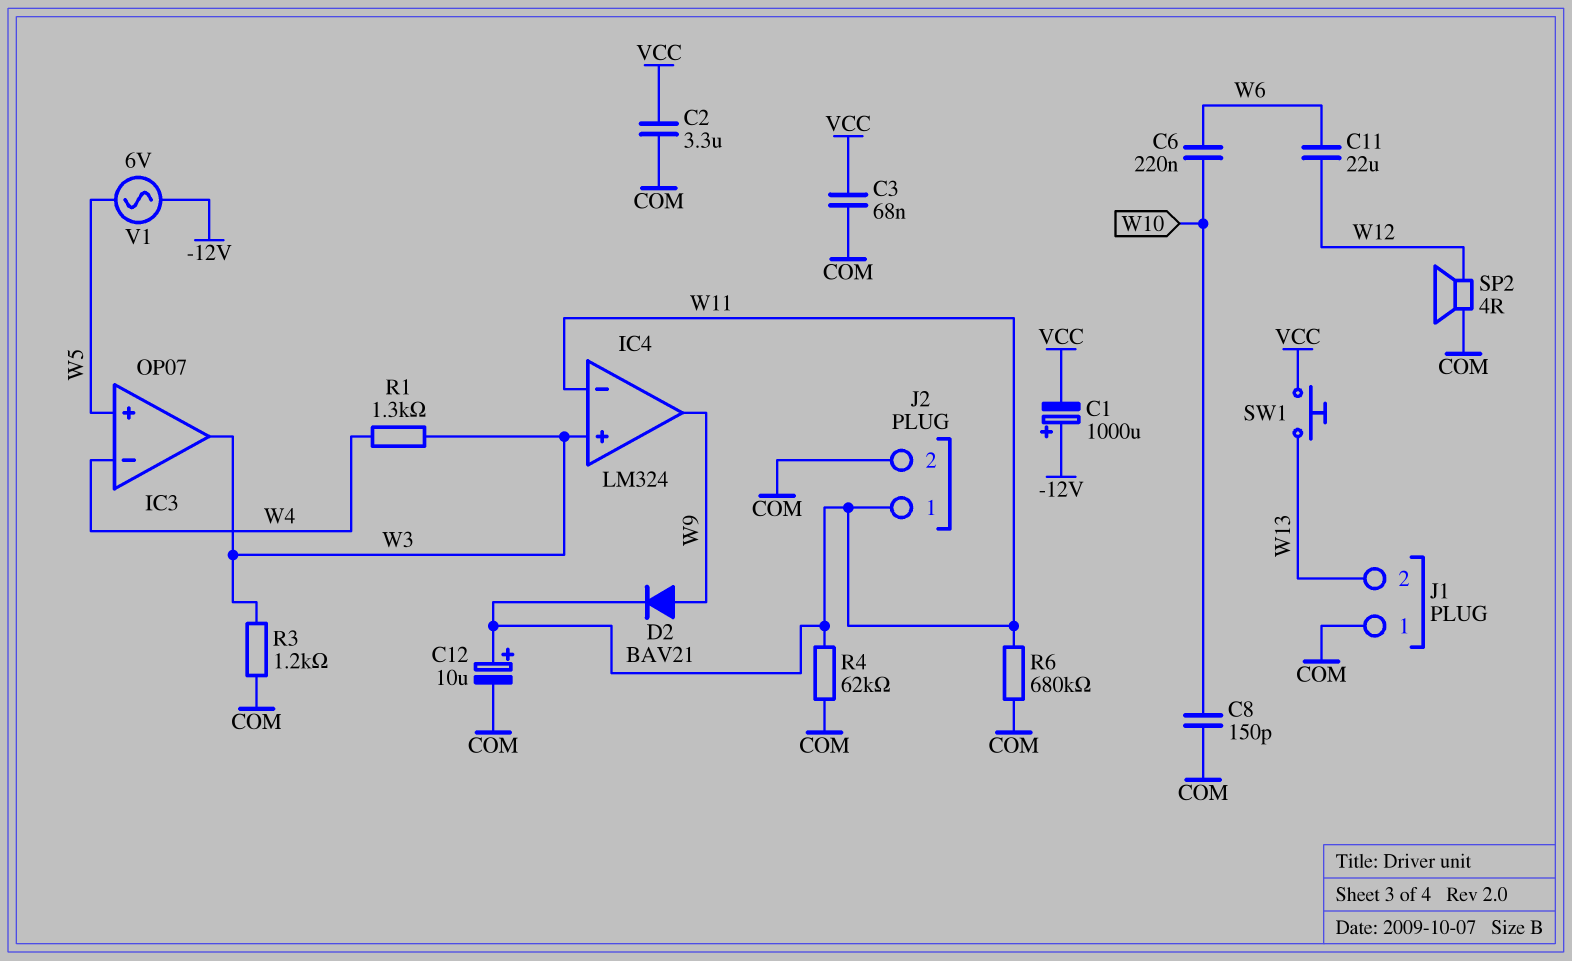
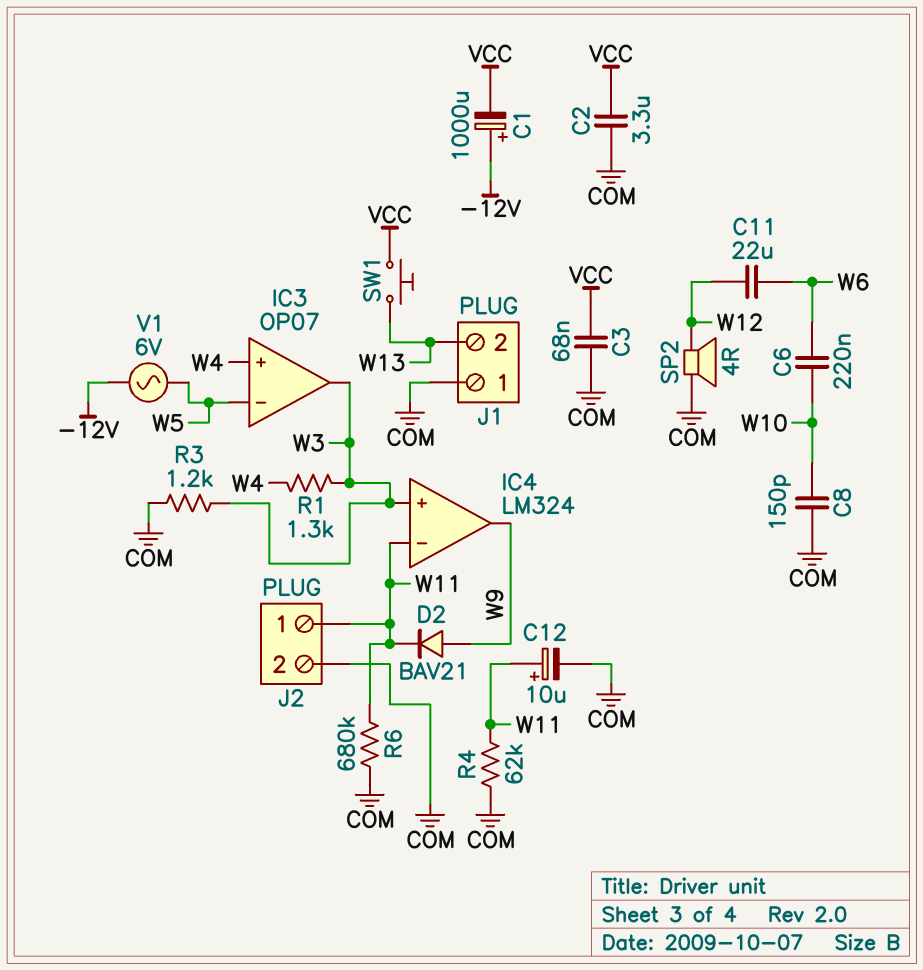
IC3 pin in+: W5 -> W4
IC3 pin in-: W4 -> W5

